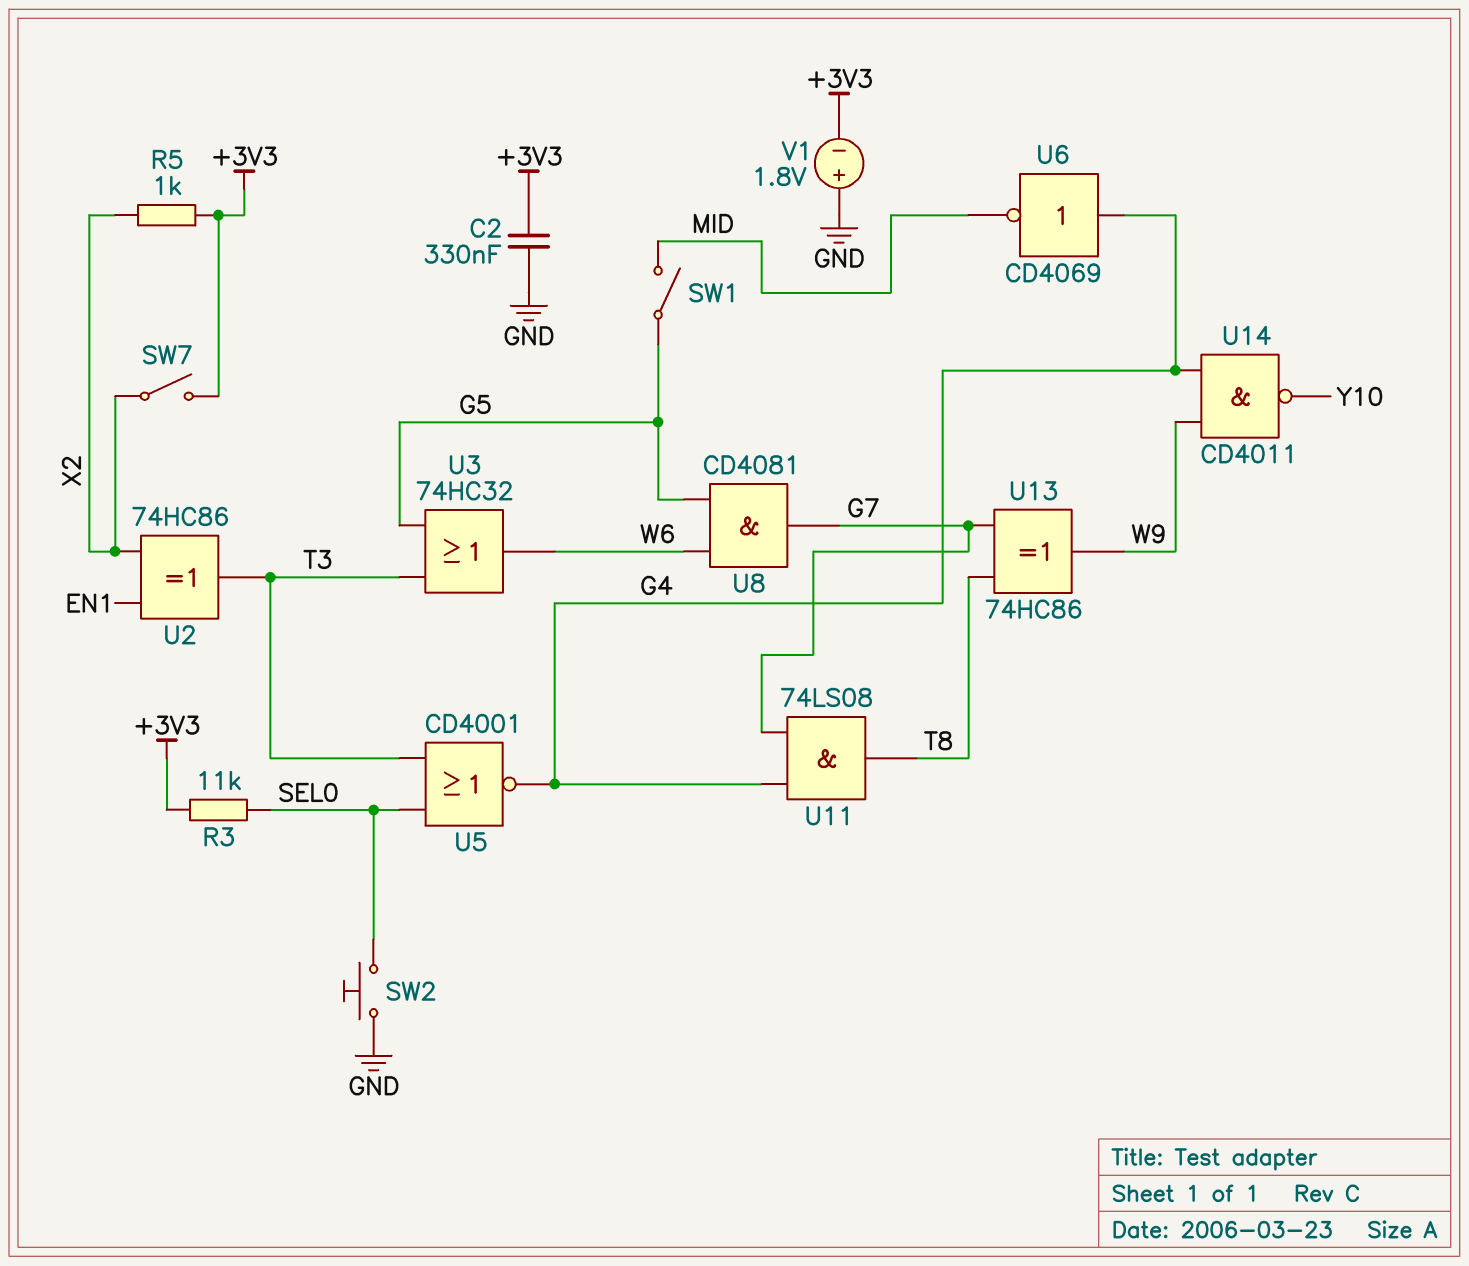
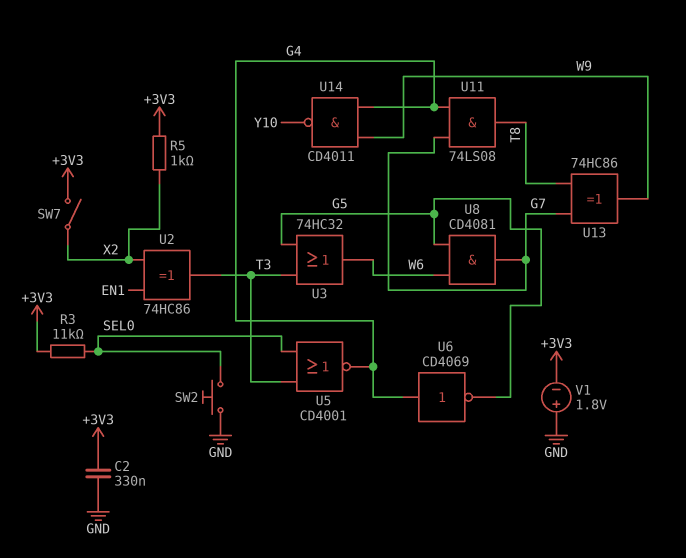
SW1: switch (G5, MID) -> none
U6: NOT CD4069 (in G4, out MID) -> NOT CD4069 (in G4, out G5)

